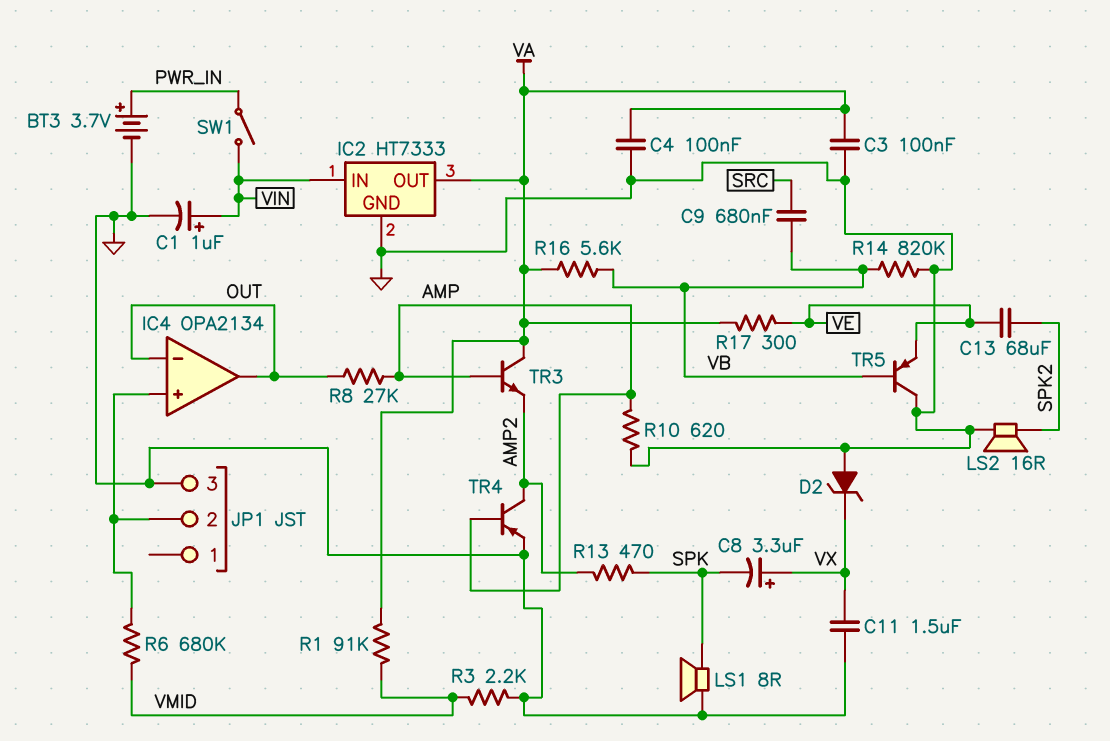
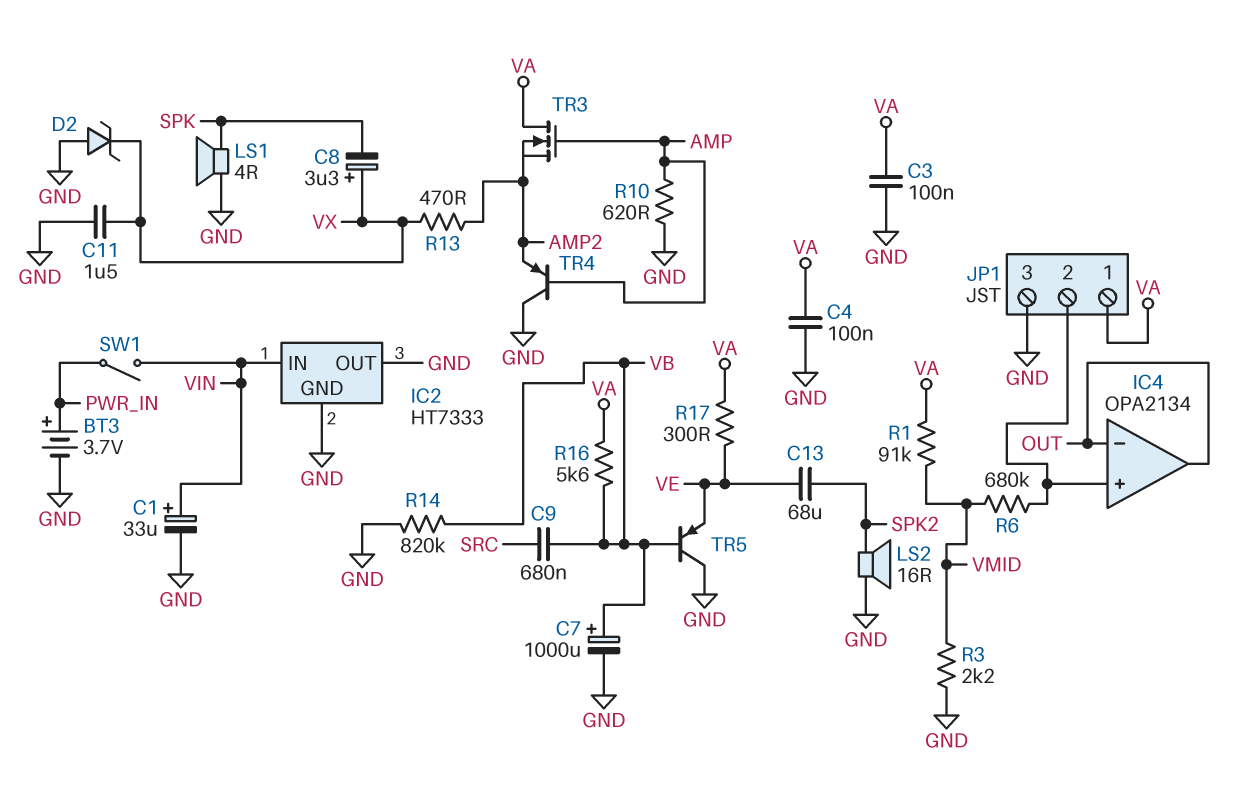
C1: 1uF (plus VIN, minus GND) -> 33uF (plus VIN, minus GND)
C7: none -> 1000uF (plus VB, minus GND)
IC2 pin OUT: VA -> GND
JP1 pin 1: none -> VA
LS1: speaker 8R (GND, SPK) -> speaker 4R (GND, SPK)
R8: 27k (AMP, OUT) -> none
R13: 470 (AMP2, SPK) -> 470 (AMP2, VX)
TR3: NPN (B AMP, C VA, E AMP2) -> NMOS (G AMP, D VA, S AMP2)
TR4: PNP (B AMP, C AMP2, E GND) -> PNP (B AMP, C GND, E AMP2)

